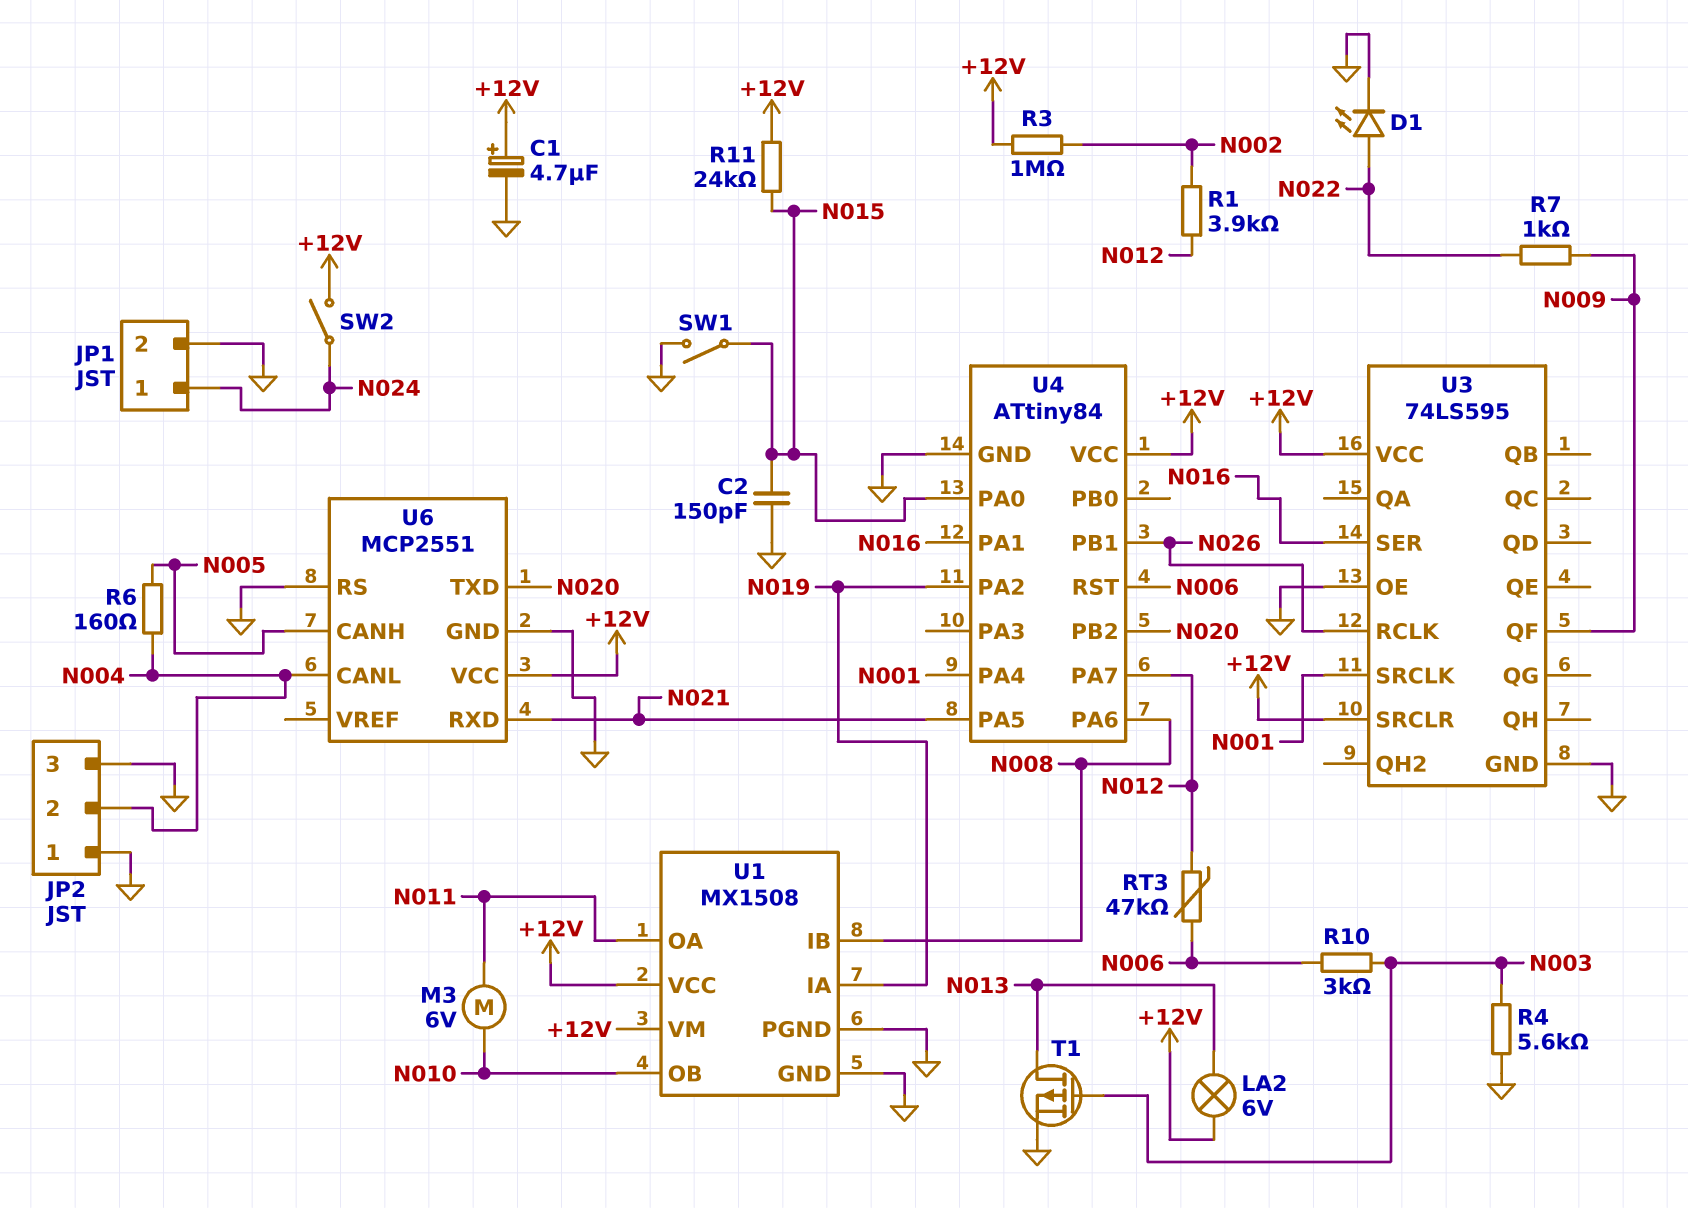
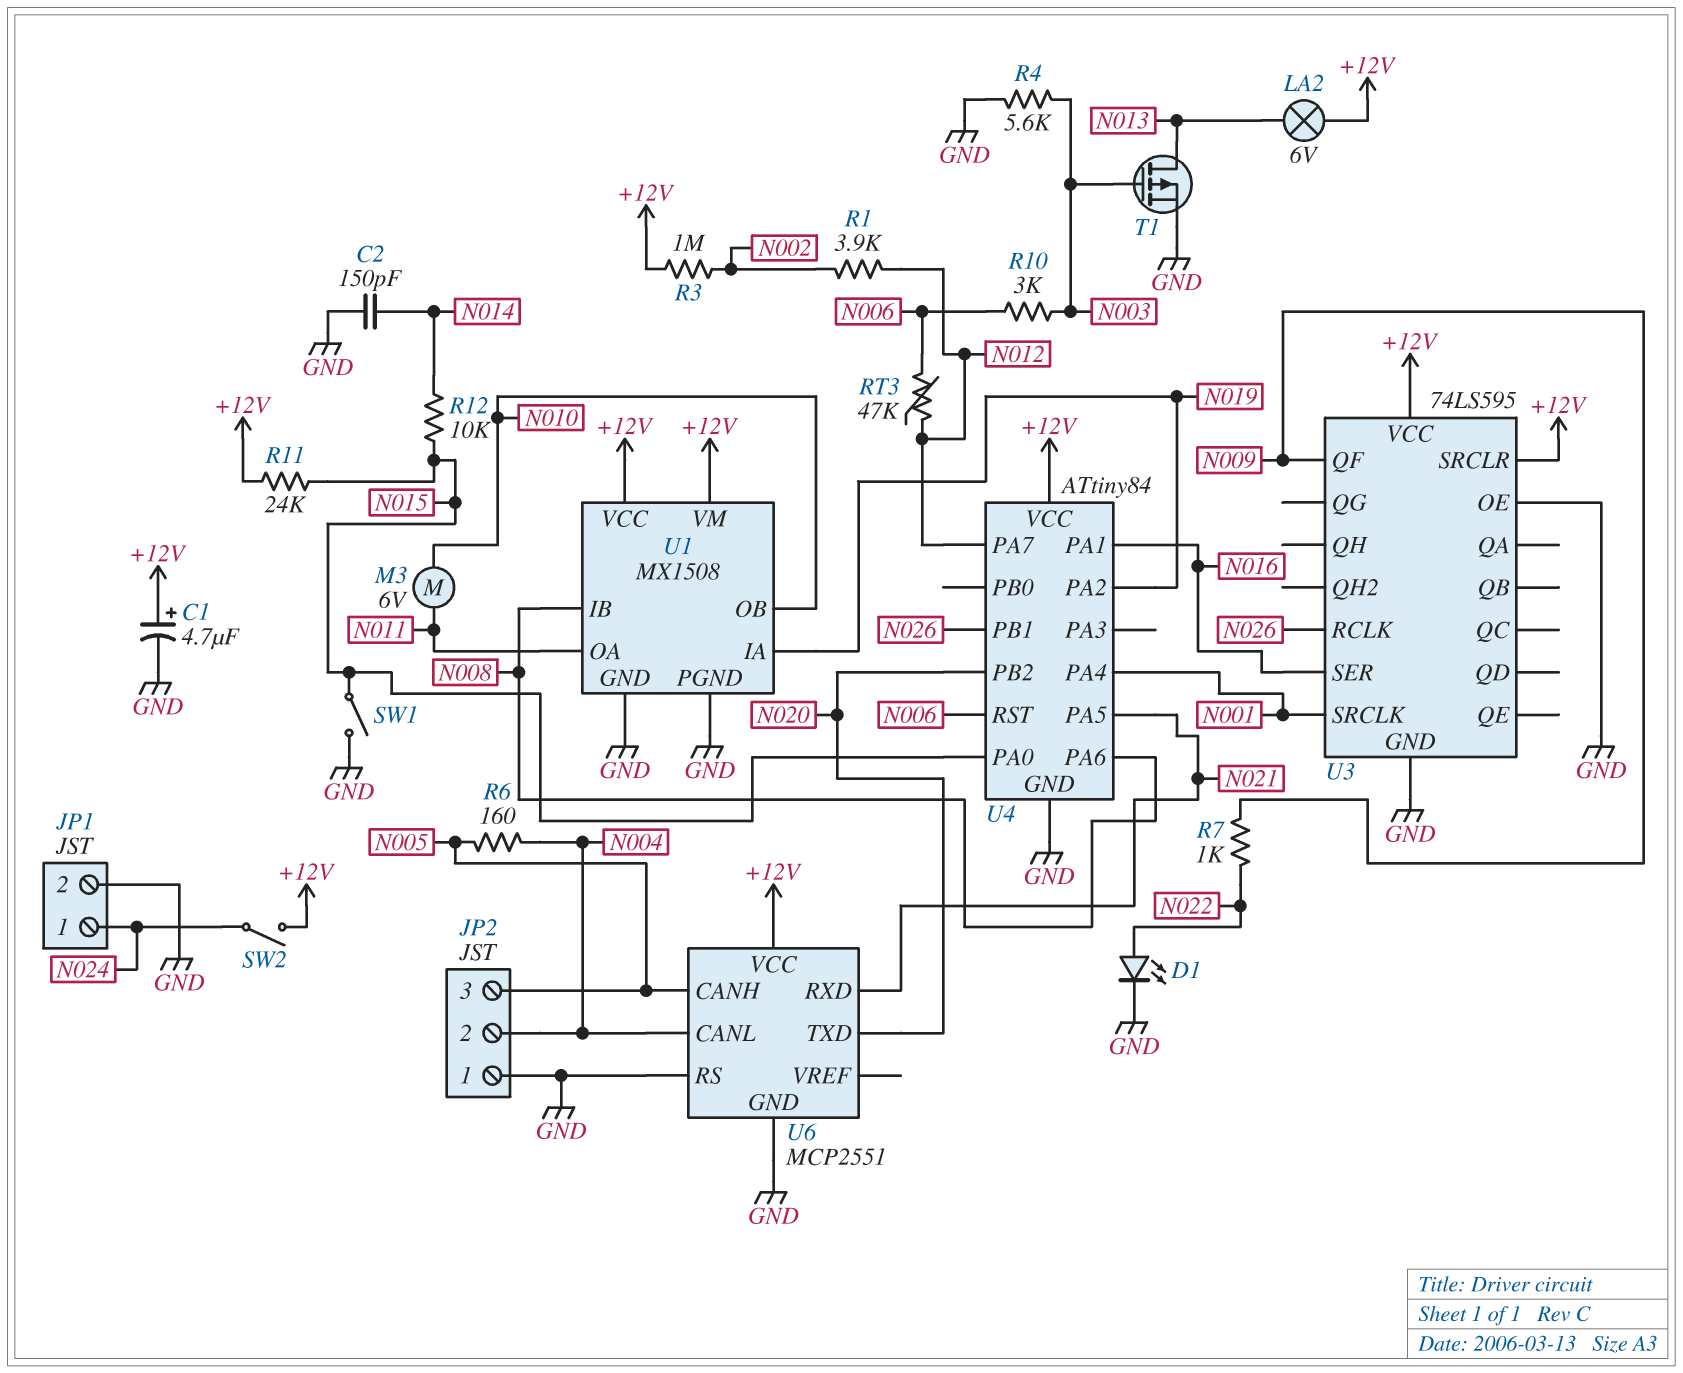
C2: 150pF (GND, N015) -> 150pF (GND, N014)
JP2 pin 3: GND -> N005
R12: none -> 10k (N014, N015)

